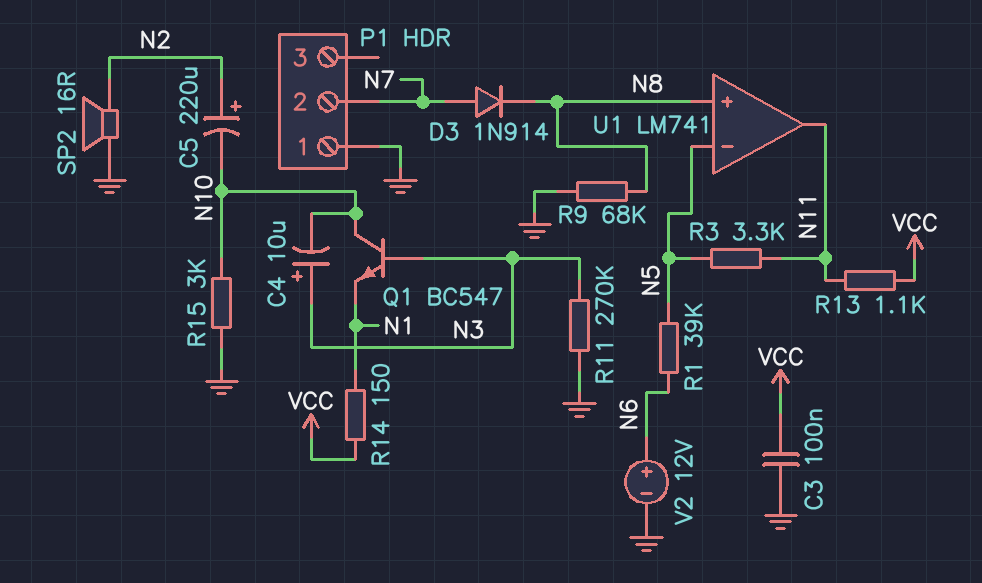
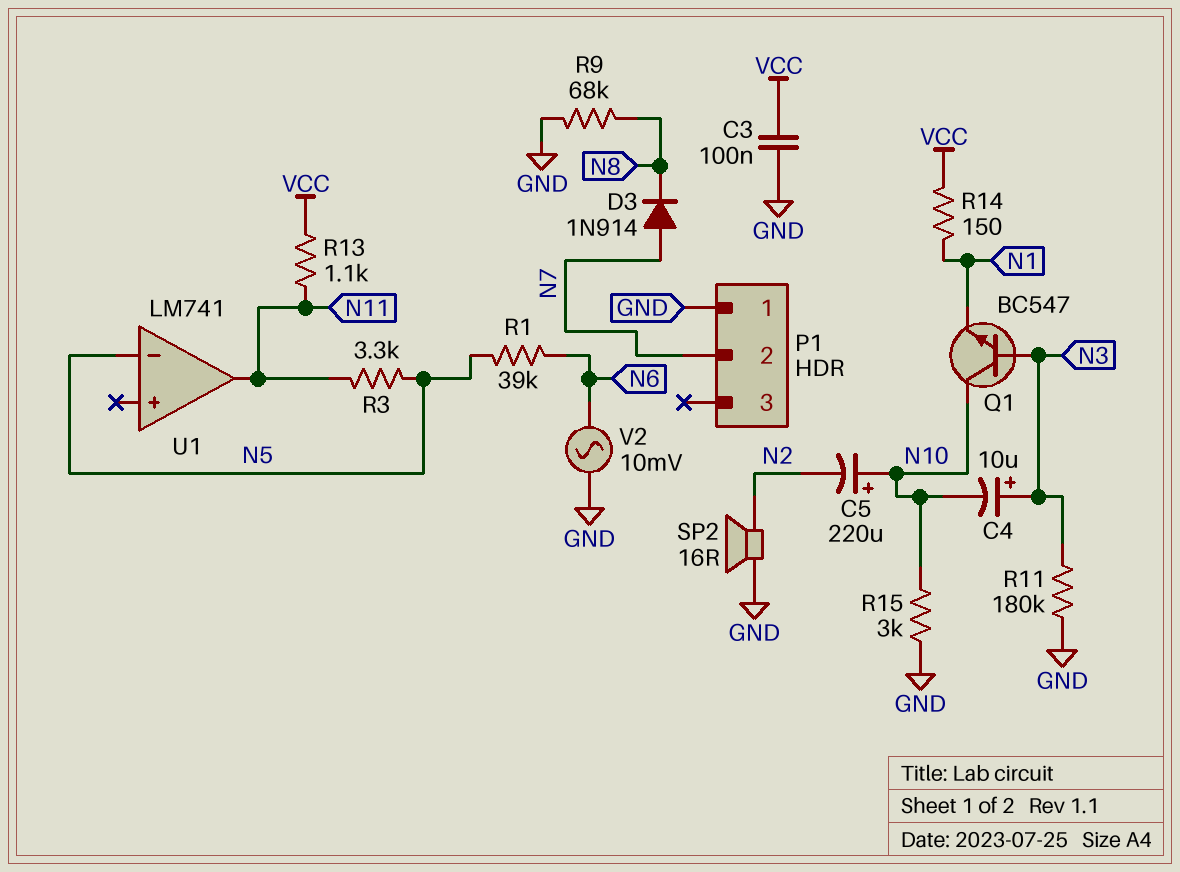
C5: 220uF (plus N2, minus N10) -> 220uF (plus N10, minus N2)
R11: 270k (GND, N3) -> 180k (GND, N3)
U1 pin in+: N8 -> none
V2: 12V (plus N6, minus GND) -> AC 10mV (GND, N6)

